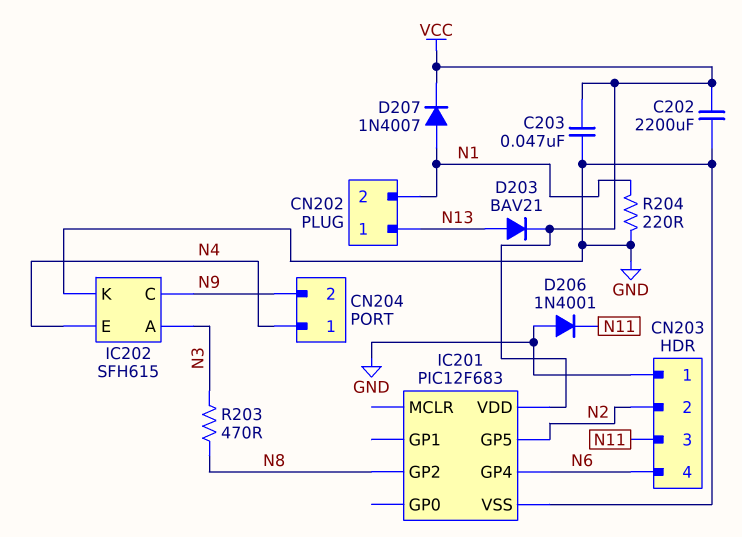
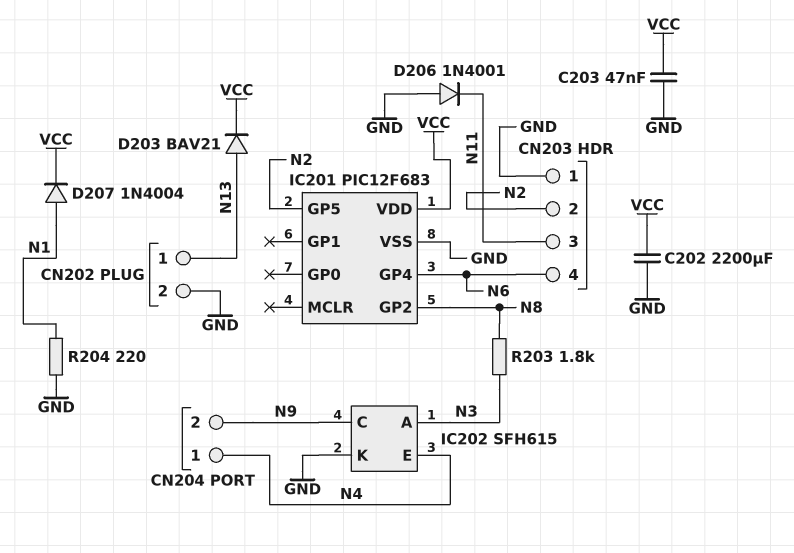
CN202 pin 2: N1 -> GND
D207: diode 1N4007 (A N1, K VCC) -> diode 1N4004 (A N1, K VCC)
R203: 470 (N3, N8) -> 1.8k (N3, N8)

